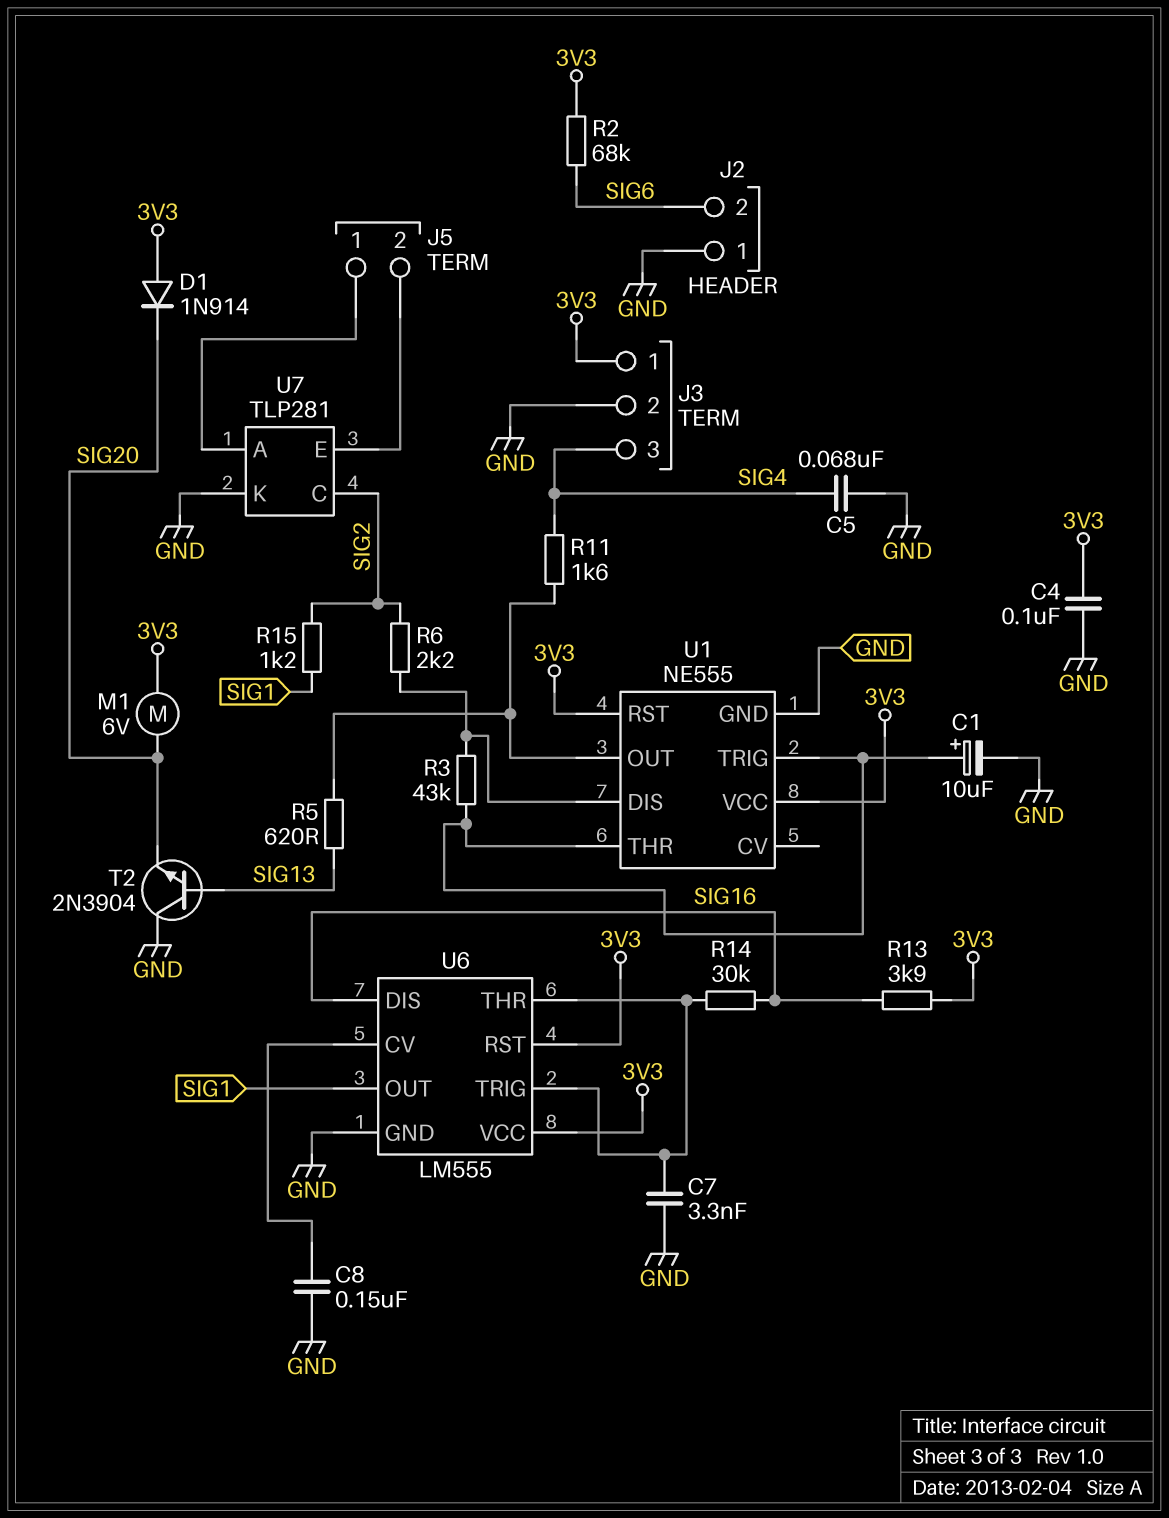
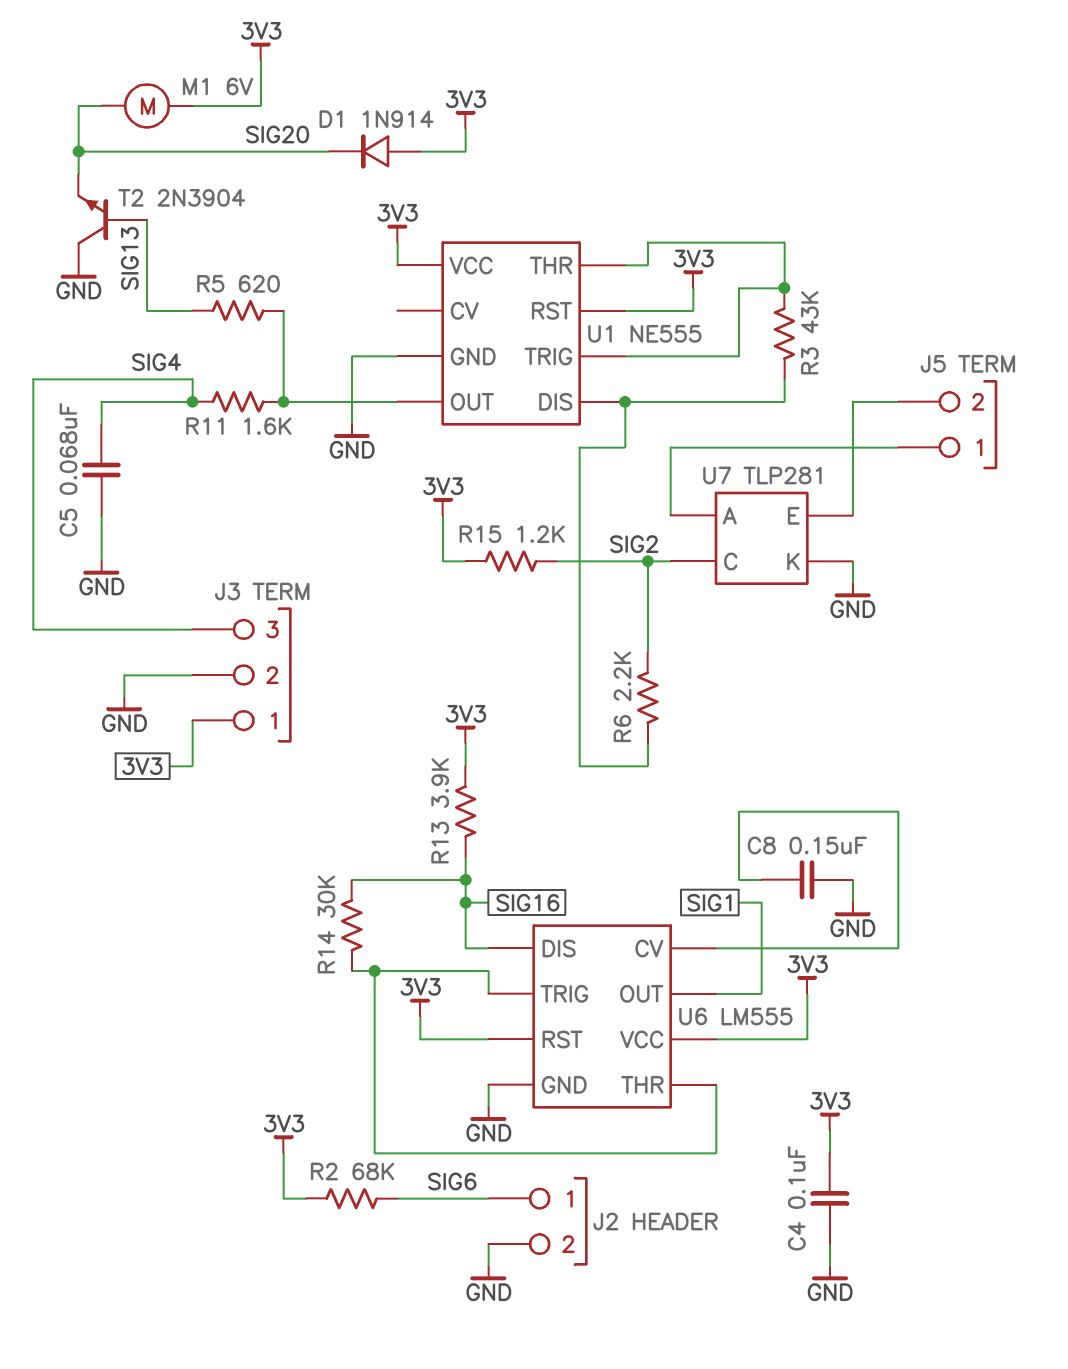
C1: 10uF (plus U1/THR, minus GND) -> none
C7: 3.3nF (GND, U6/THR) -> none
J2 pin 1: GND -> SIG6
J2 pin 2: SIG6 -> GND
R15: 1.2k (SIG1, SIG2) -> 1.2k (3V3, SIG2)

